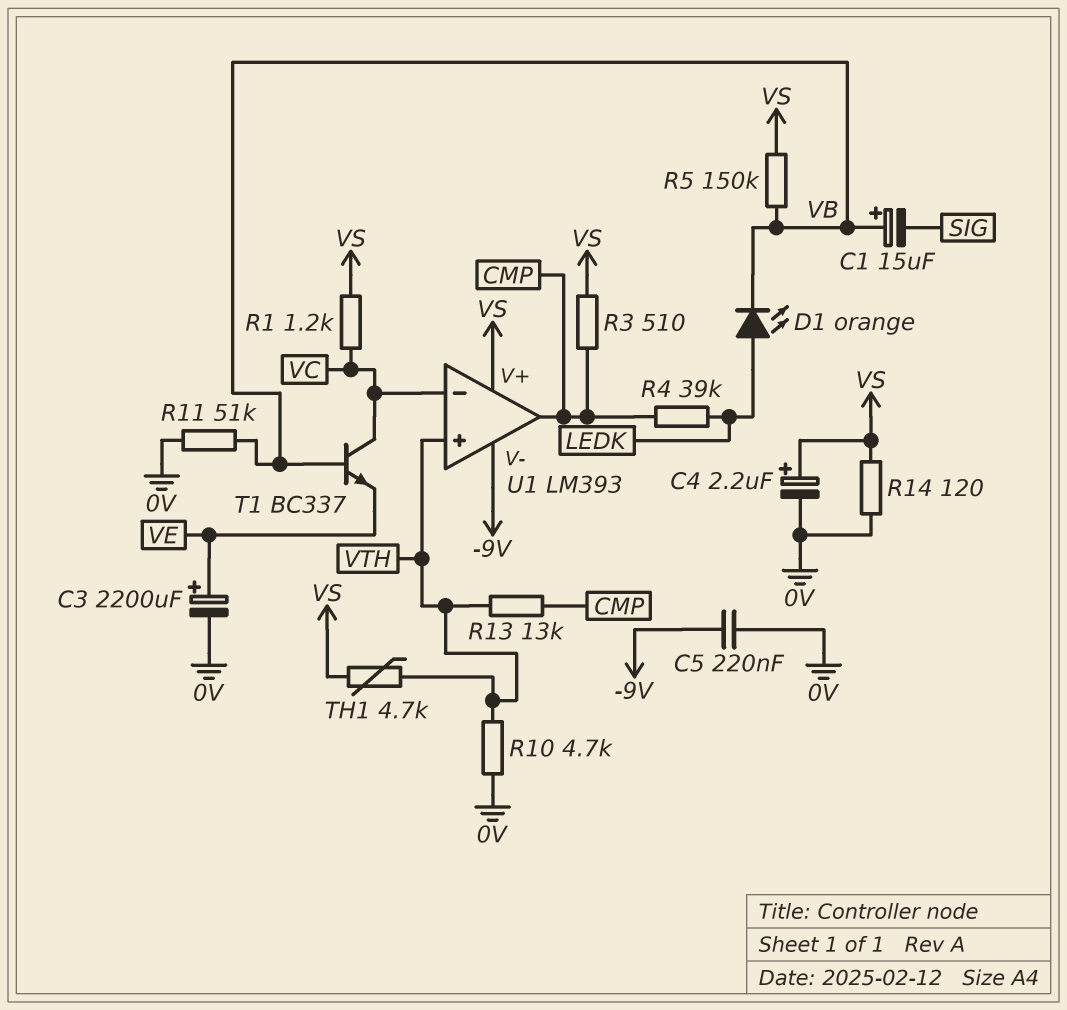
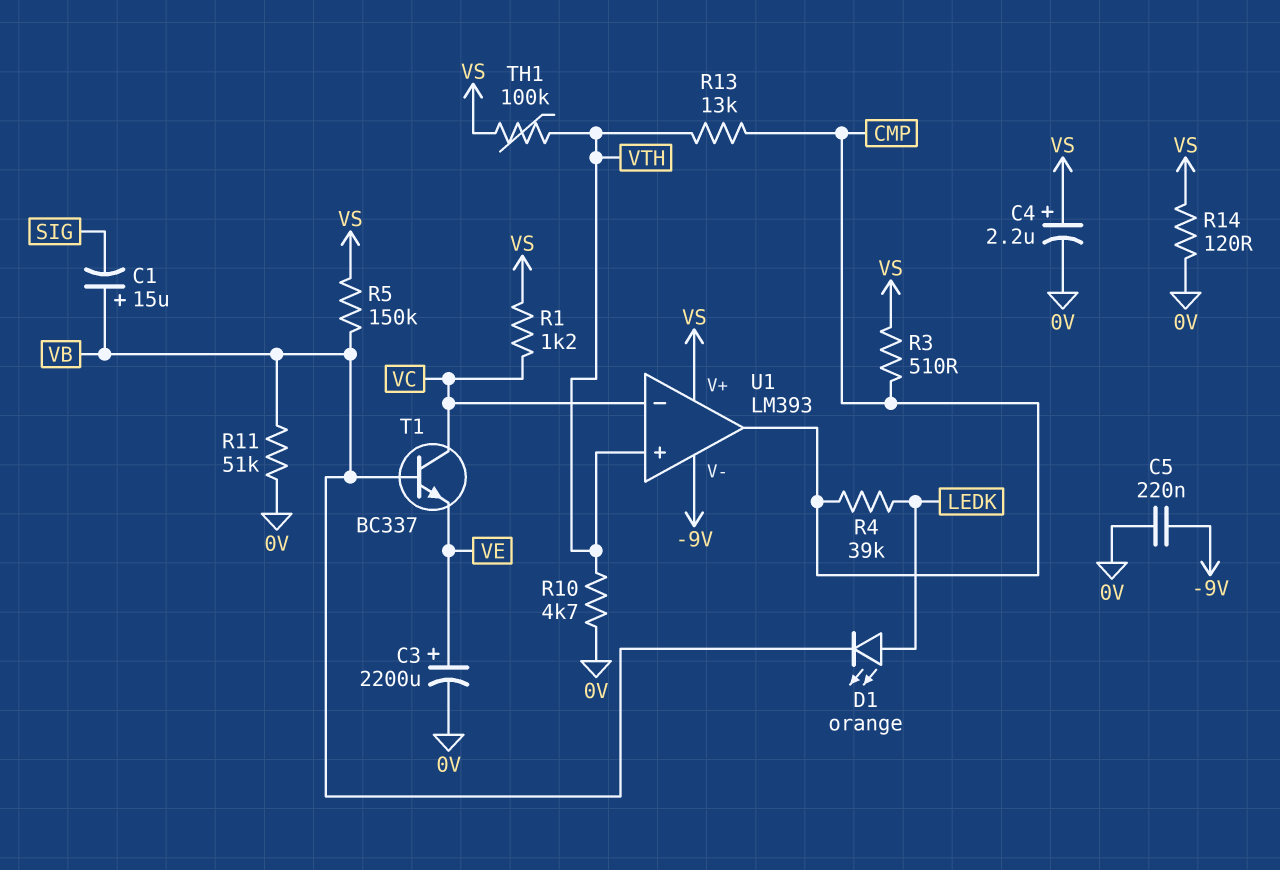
TH1: 4.7k (VS, VTH) -> 100k (VS, VTH)

